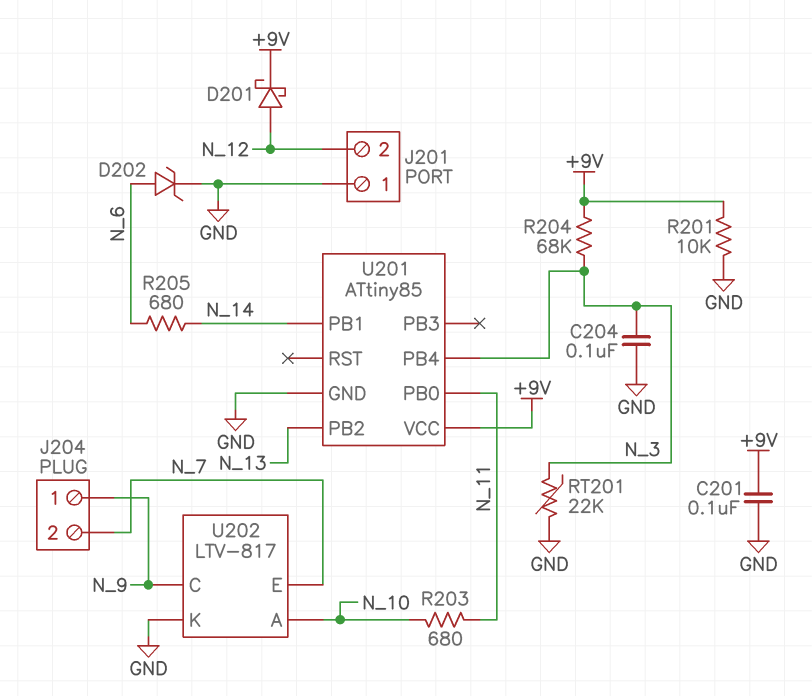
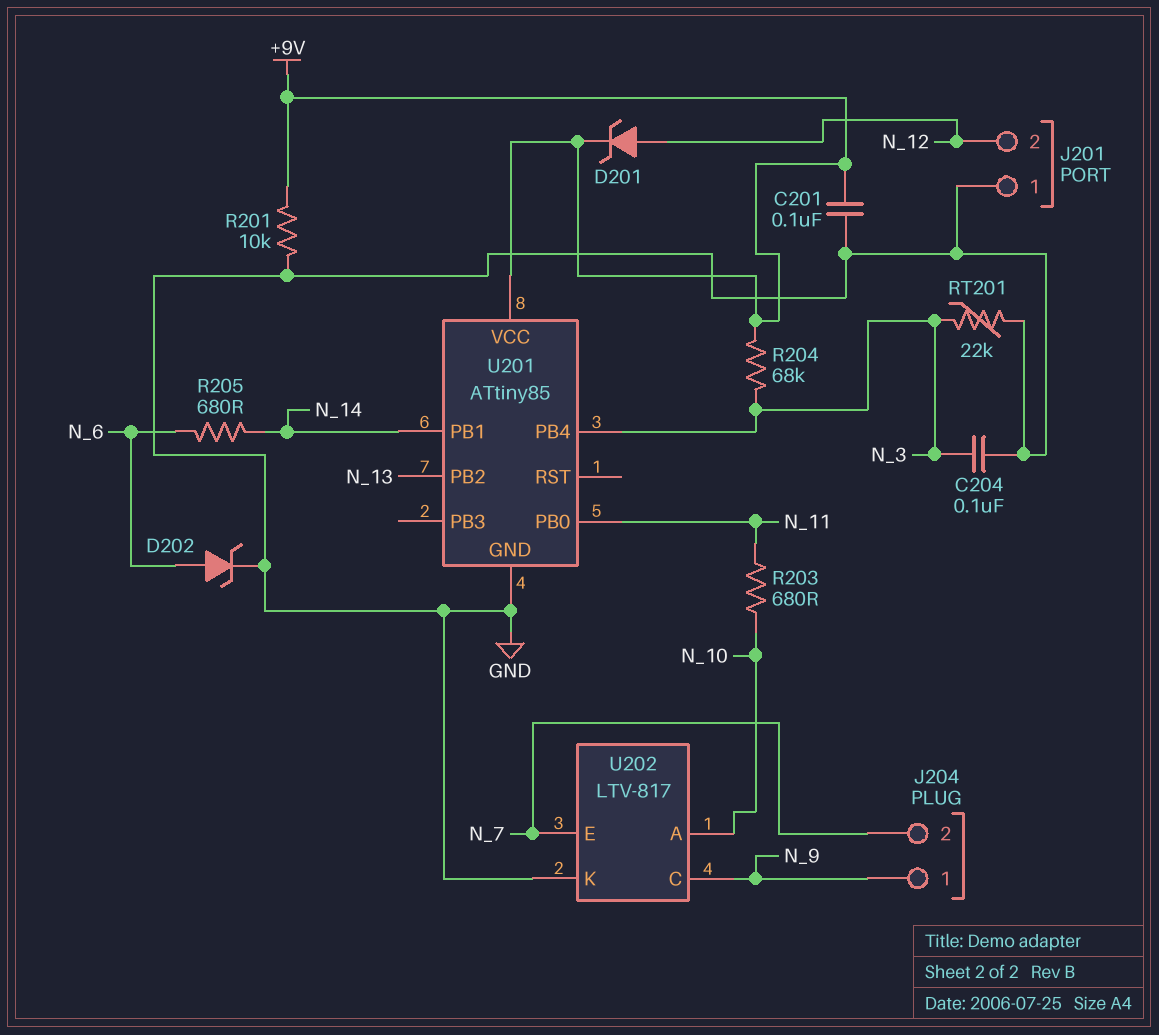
D201: schottky (A N_12, K +9V) -> zener (A N_12, K +9V)

